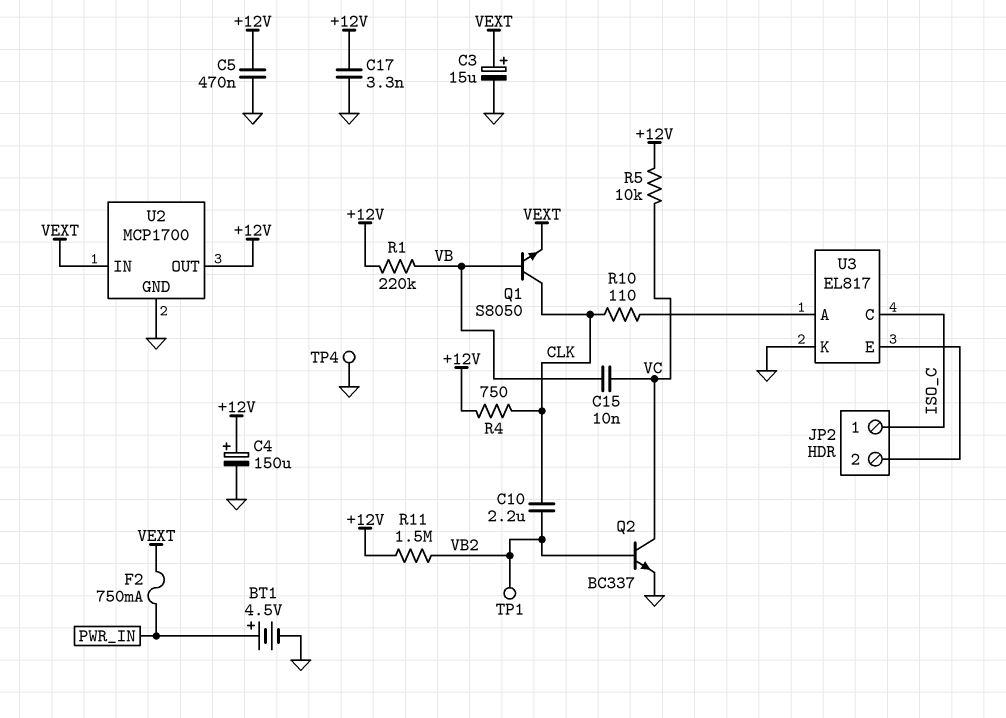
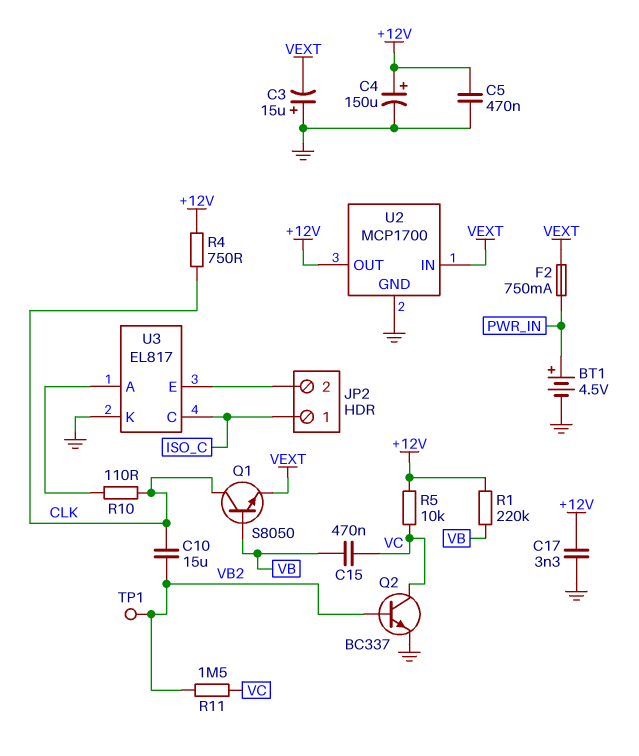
C3: 15uF (plus VEXT, minus GND) -> 15uF (plus GND, minus VEXT)
C10: 2.2uF (CLK, VB2) -> 15uF (CLK, VB2)
C15: 10nF (VB, VC) -> 470nF (VB, VC)
R11: 1.5M (+12V, VB2) -> 1.5M (VB2, VC)
TP4: test point (GND) -> none

